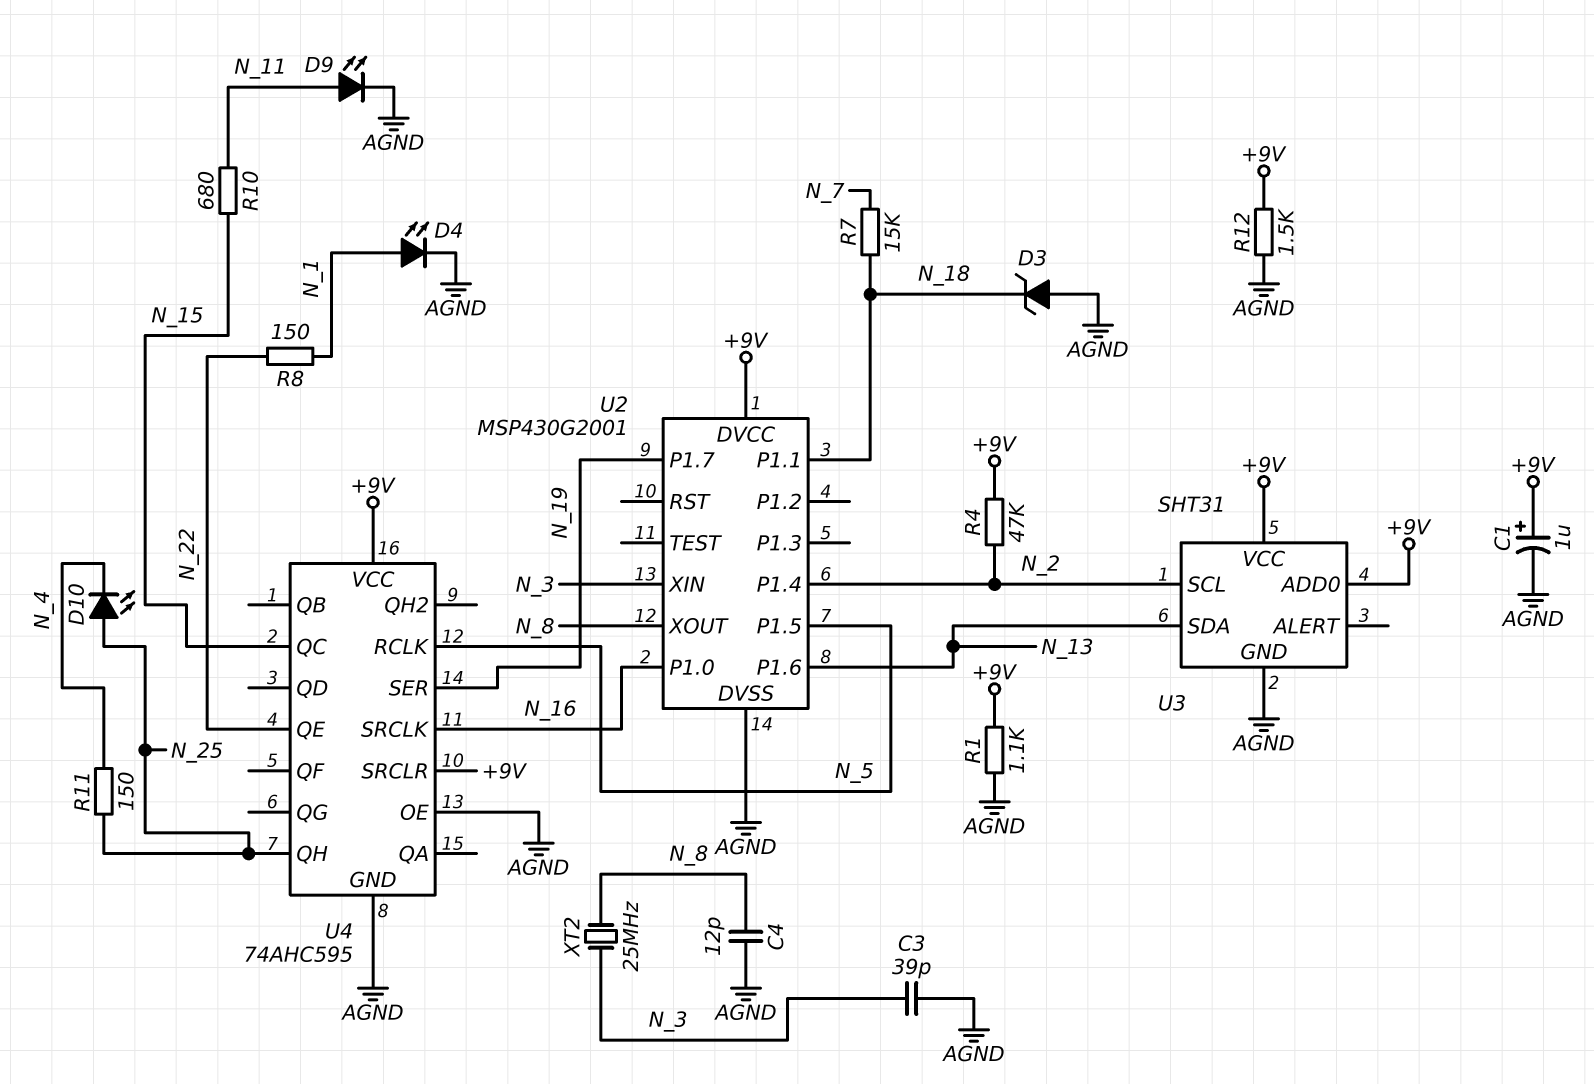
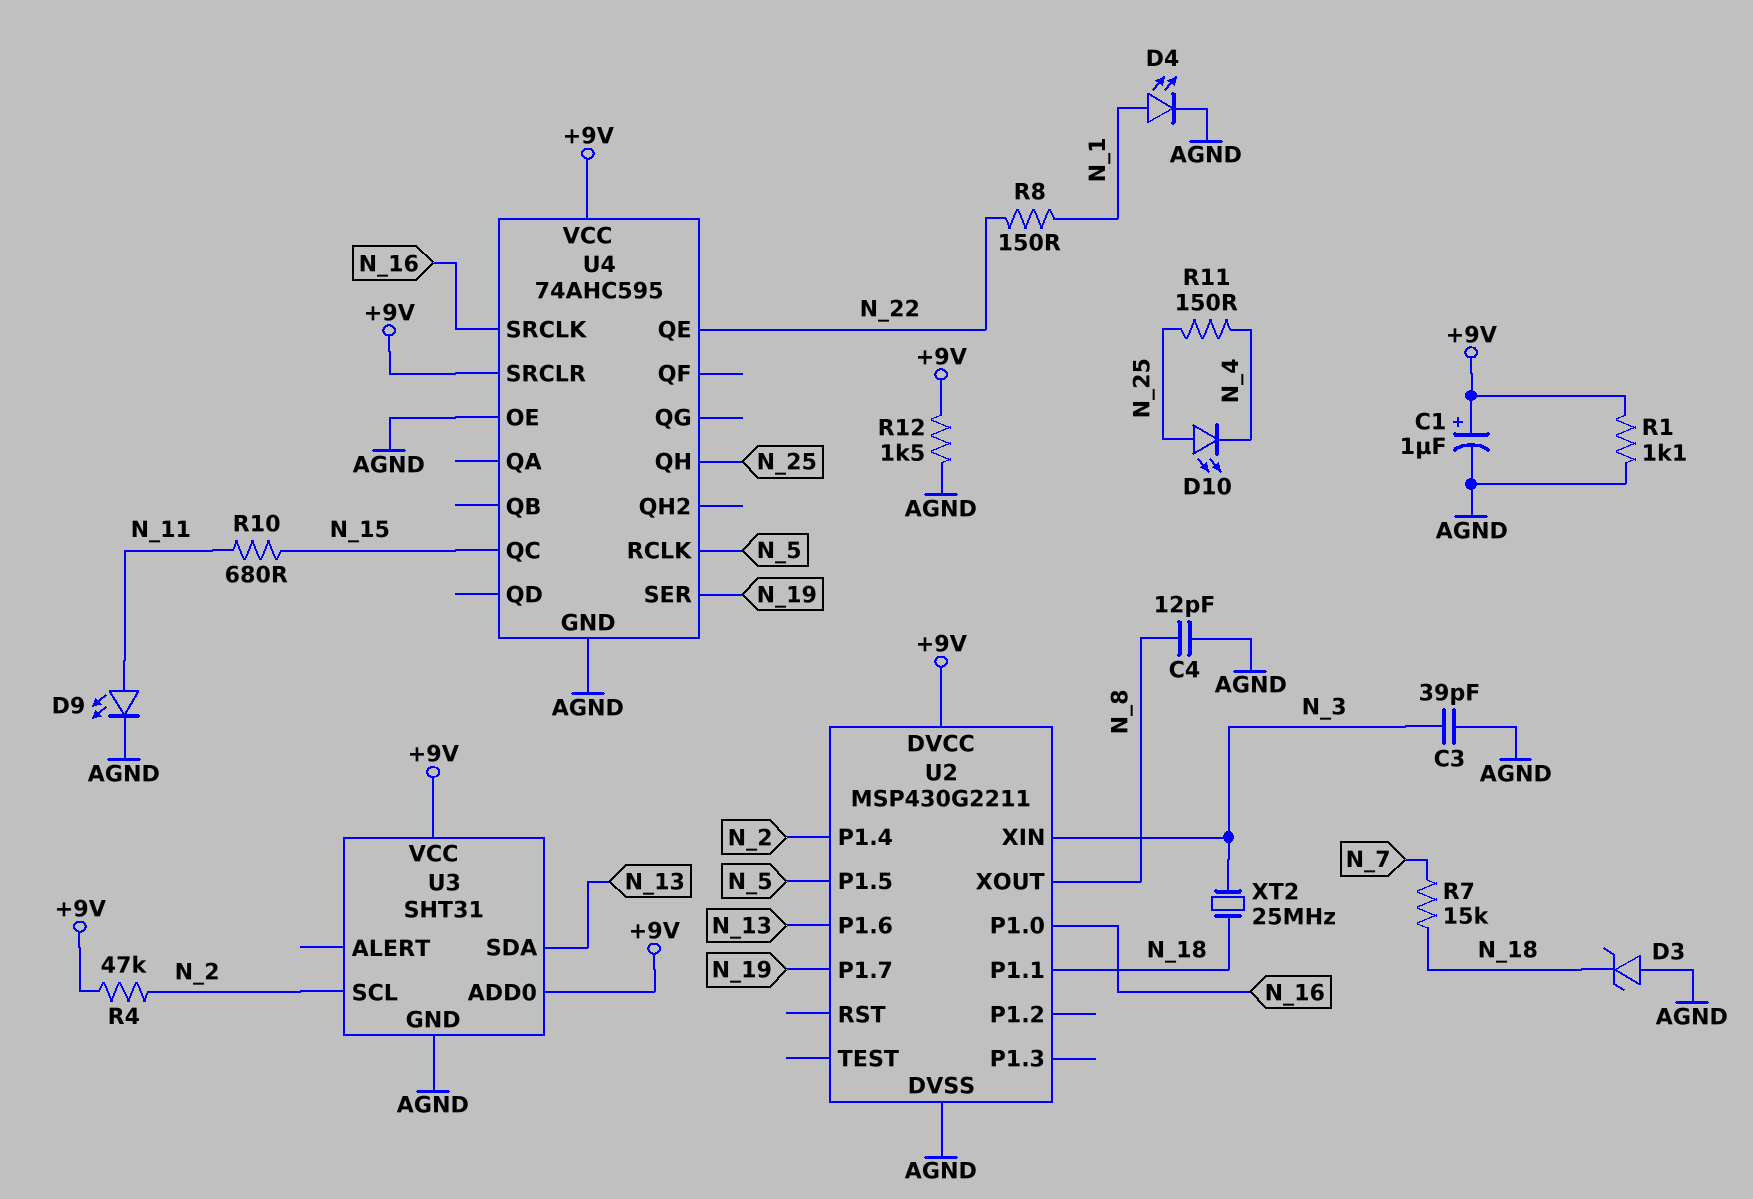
U2: MSP430G2001 -> MSP430G2211
XT2: 25MHz (N_3, N_8) -> 25MHz (N_3, N_18)

